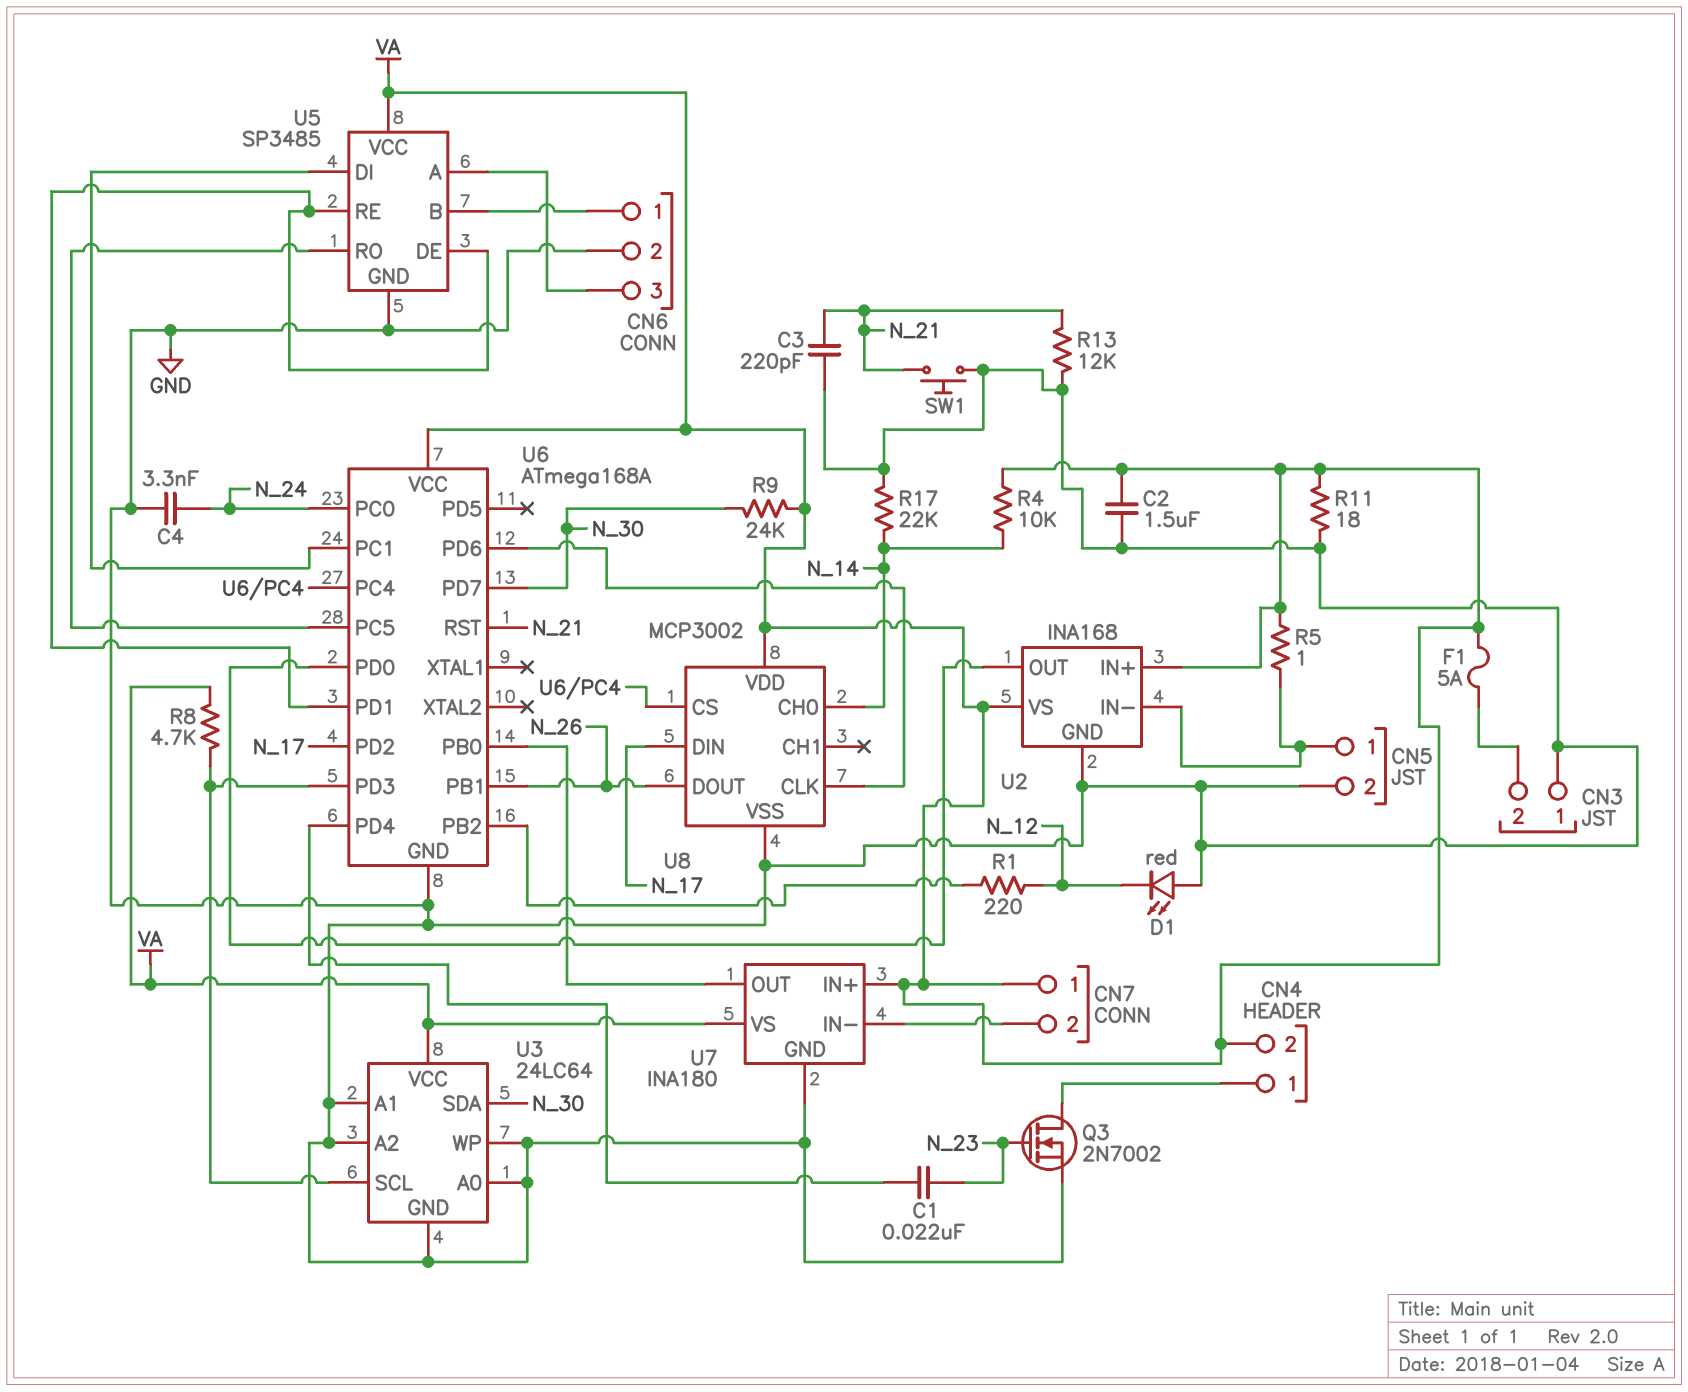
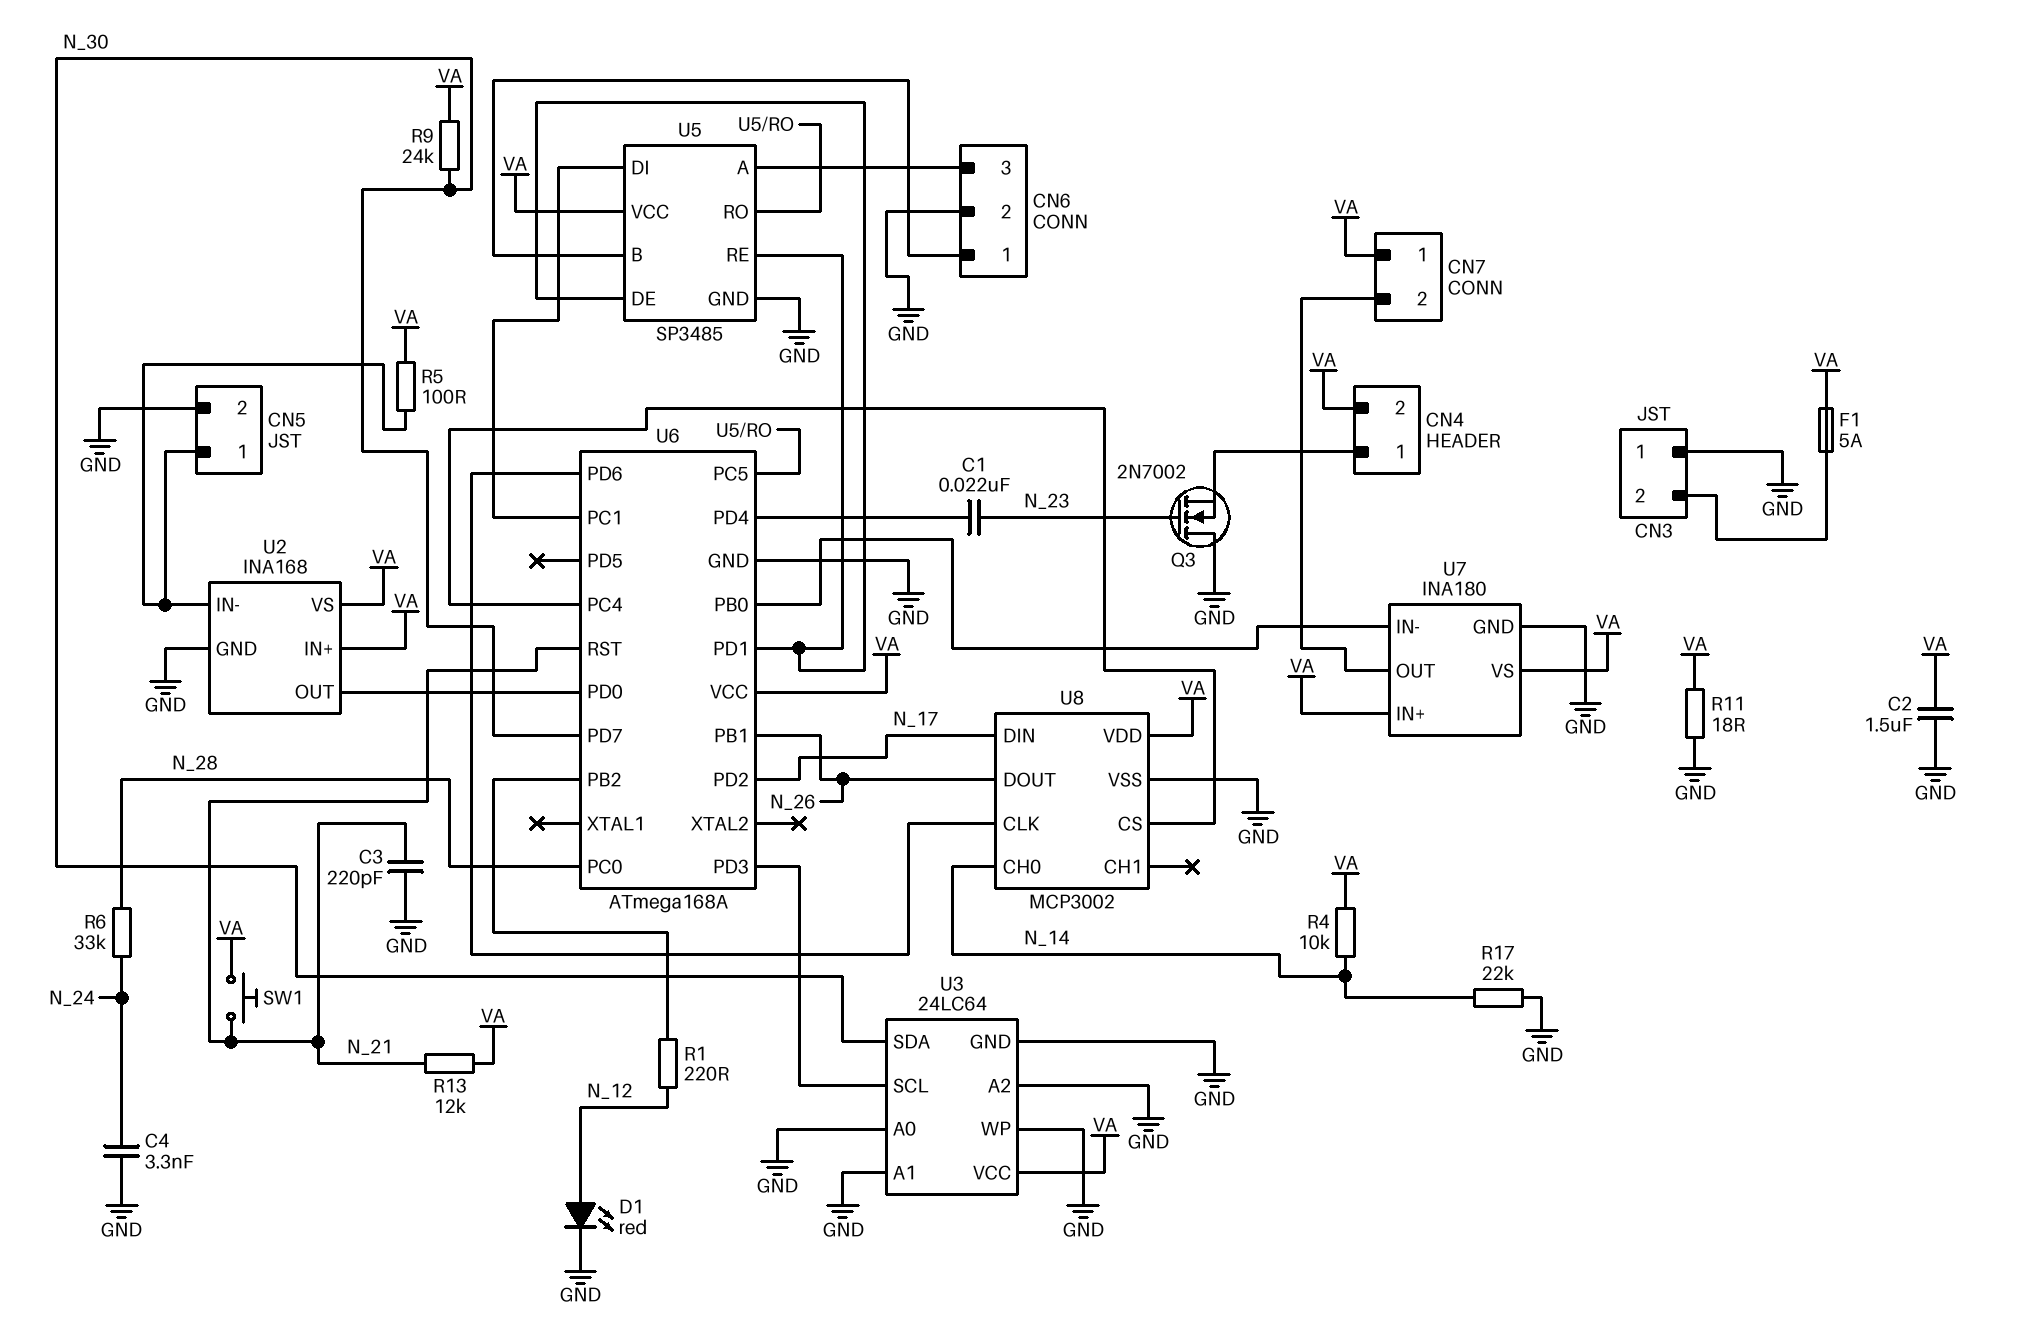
D1: LED red (A GND, K N_12) -> LED red (A N_12, K GND)
Q3: NMOS 2N7002 (G N_23, D CN4/1, S GND) -> NMOS 2N7002 (G N_23, D GND, S CN4/1)
R5: 1 (CN5/1, VA) -> 100 (CN5/1, VA)
R6: none -> 33k (N_24, N_28)
R8: 4.7k (U3/SCL, VA) -> none
R13: 12k (GND, N_21) -> 12k (N_21, VA)
SW1: button (GND, N_21) -> button (N_21, VA)
U6 pin PC0: N_24 -> N_28
U7 pin IN-: CN7/2 -> U6/PB0
U7 pin OUT: U6/PB0 -> CN7/2

